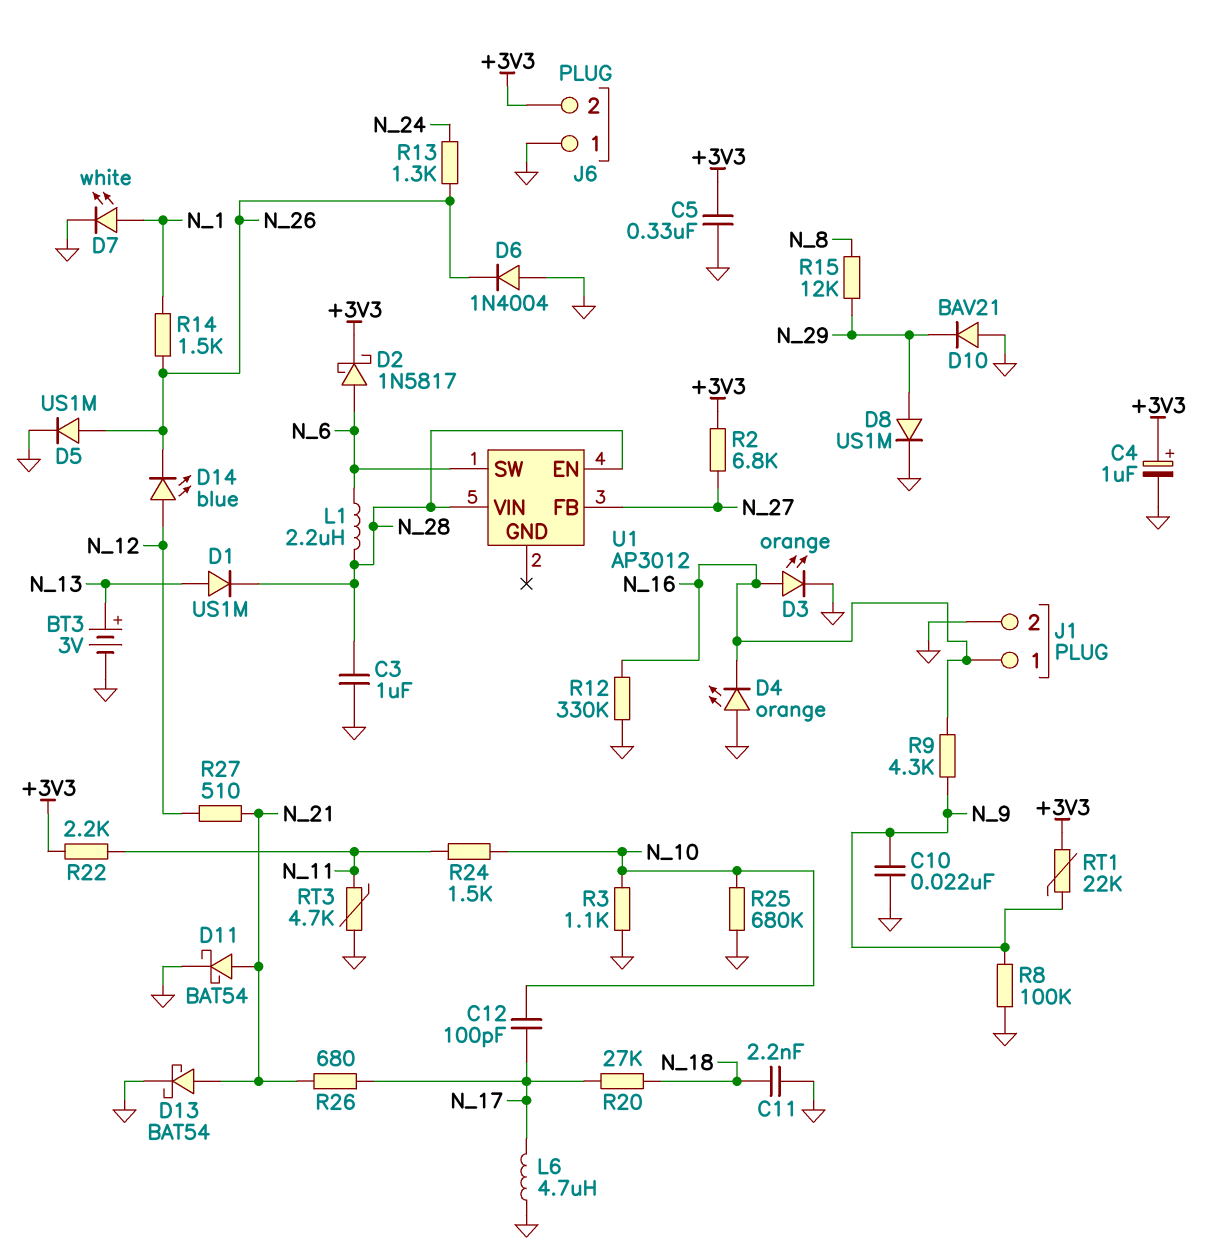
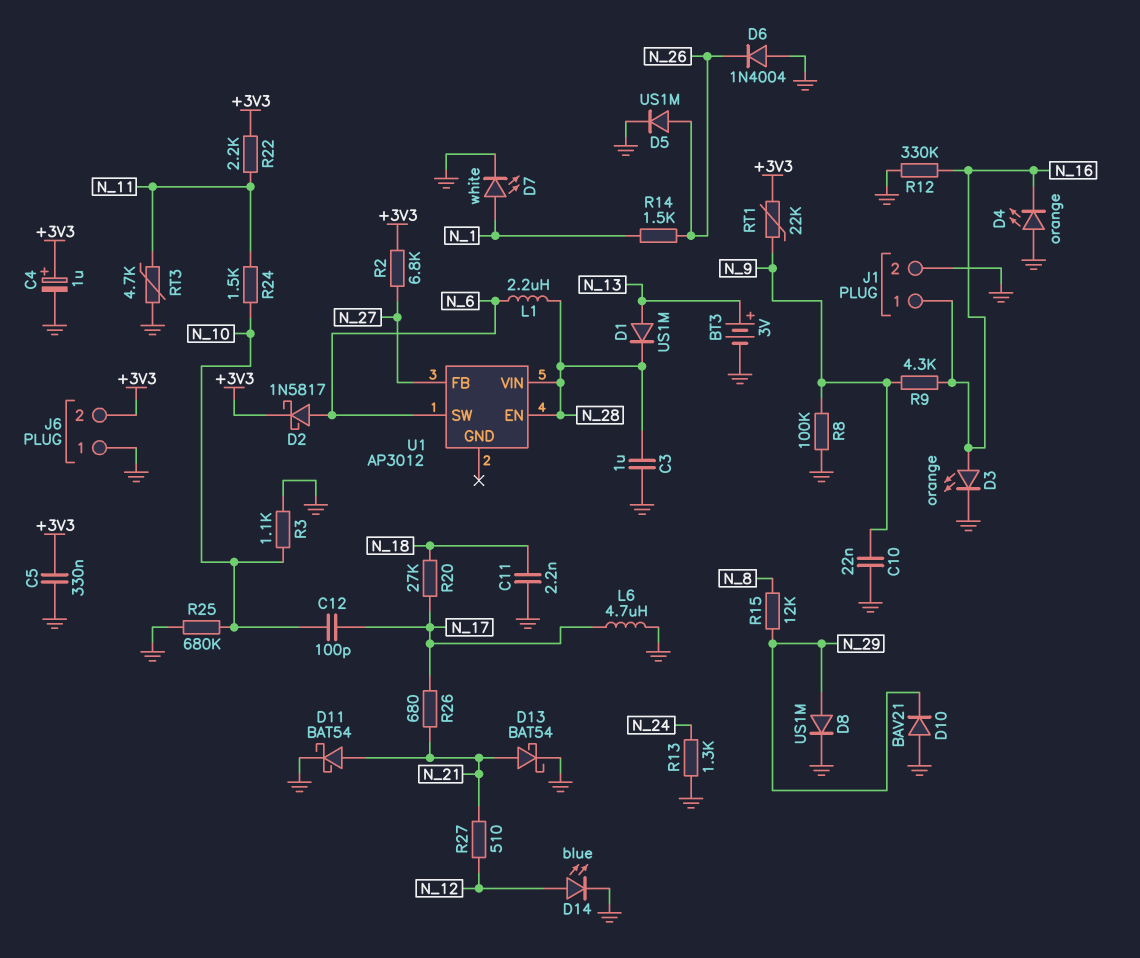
D14: LED blue (A N_12, K N_26) -> LED blue (A N_12, K GND)
R13: 1.3k (N_24, N_26) -> 1.3k (GND, N_24)

